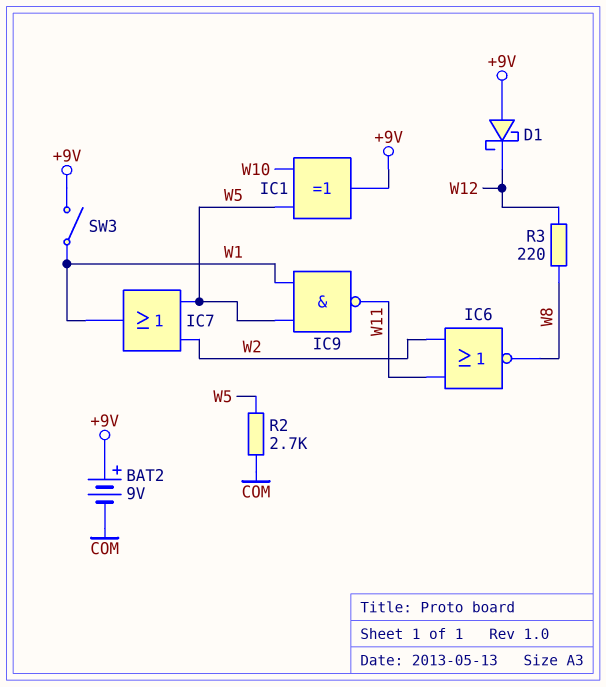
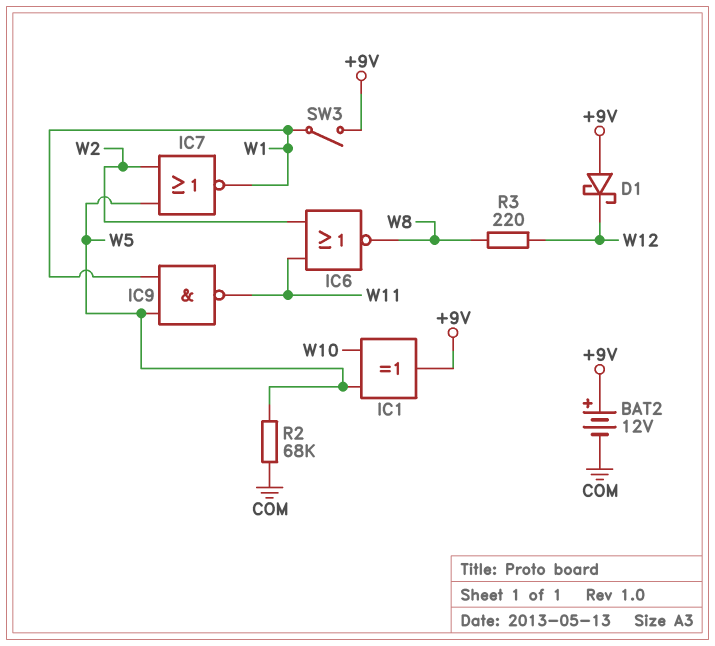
BAT2: 9V (plus +9V, minus COM) -> 12V (plus +9V, minus COM)
IC7: OR (in W2, in W5, out W1) -> NOR (in W2, in W5, out W1)
R2: 2.7k (COM, W5) -> 68k (COM, W5)

